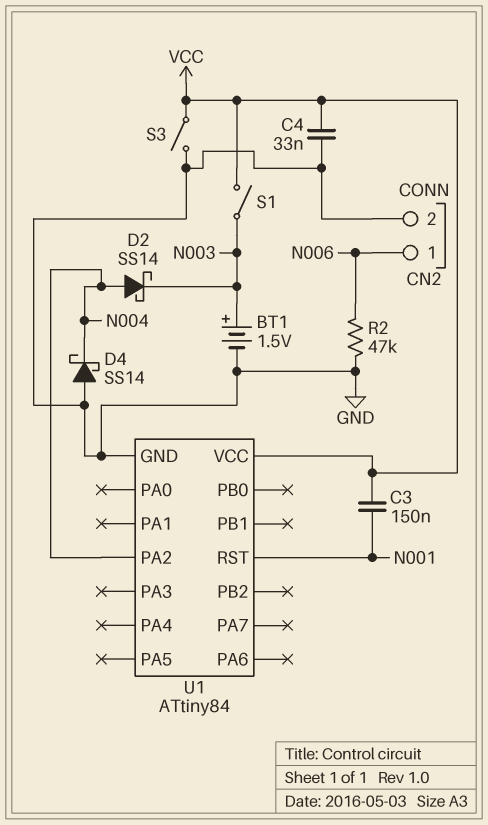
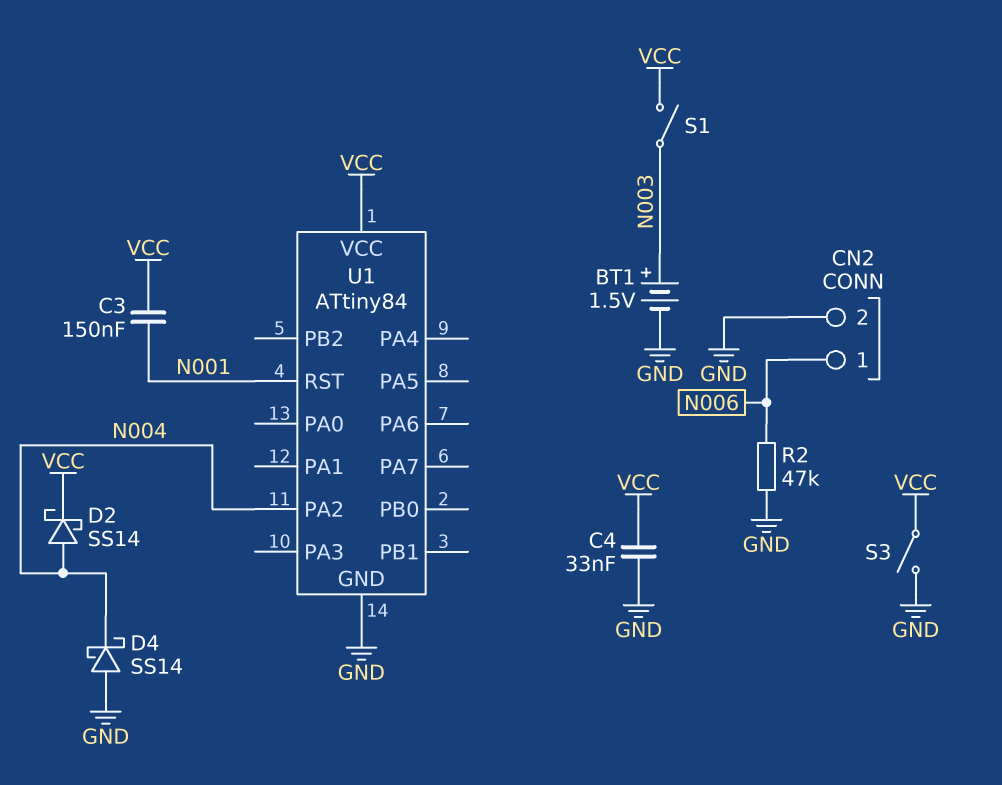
D2: schottky SS14 (A N004, K N003) -> schottky SS14 (A N004, K VCC)

